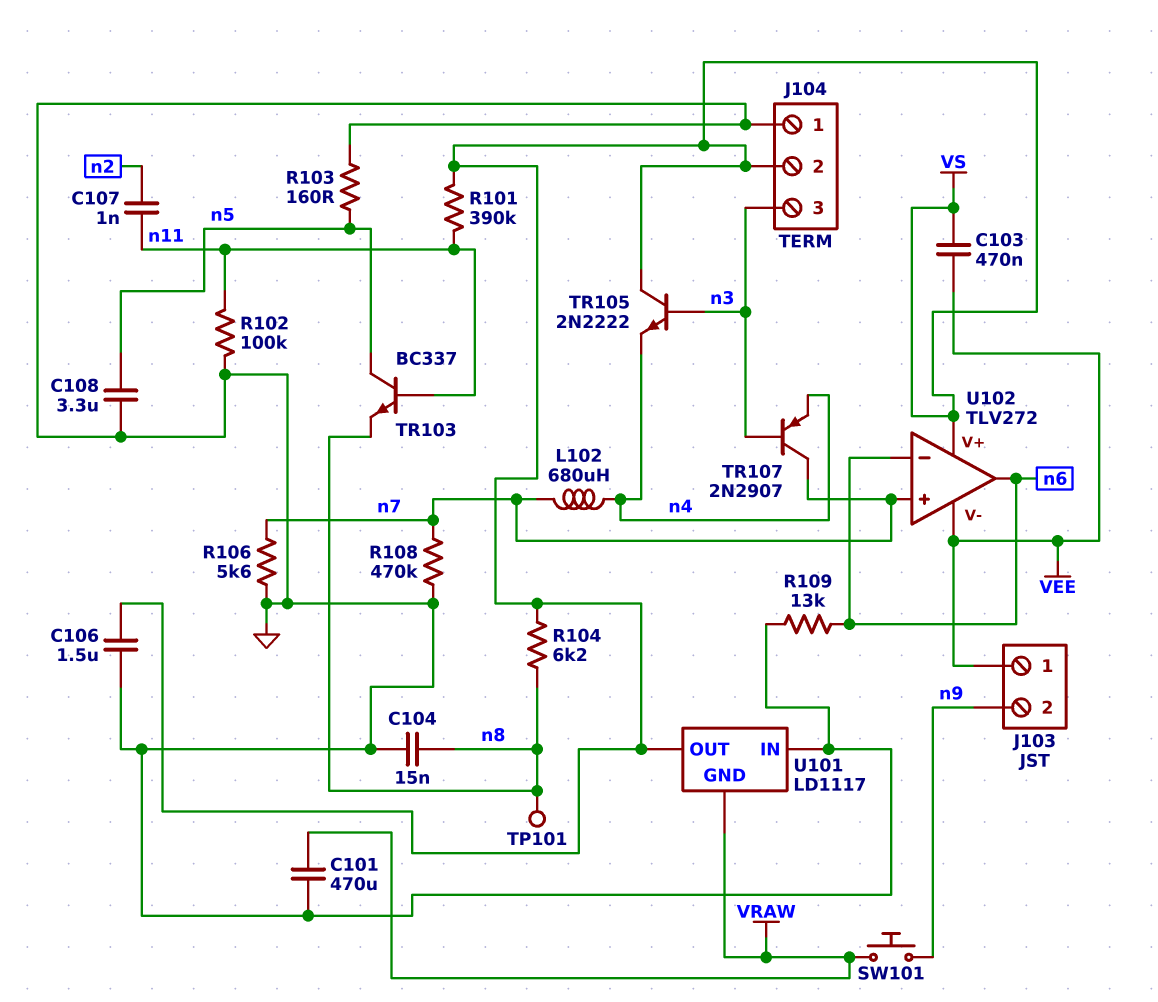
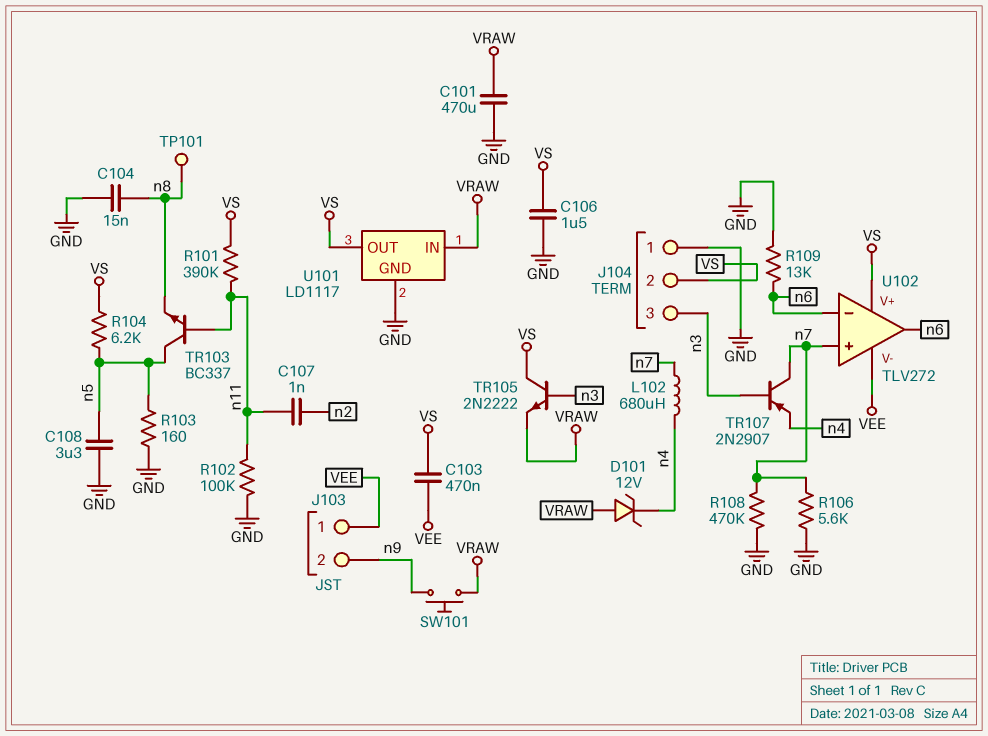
D101: none -> zener 12V (A VRAW, K n4)
R104: 6.2k (VS, n8) -> 6.2k (VS, n5)
TR105: NPN 2N2222 (B n3, C VS, E n4) -> NPN 2N2222 (B n3, C VS, E VRAW)
U101 pin GND: VRAW -> GND
U101 pin IN: GND -> VRAW

